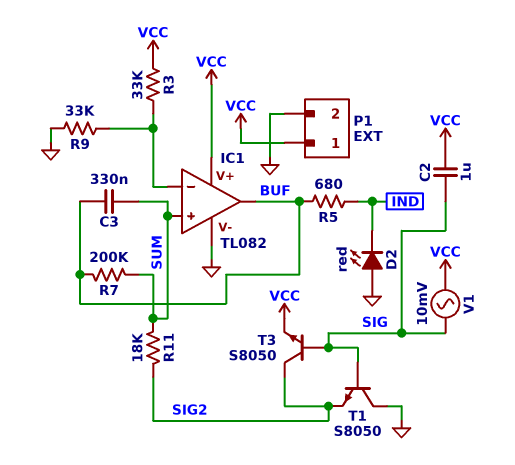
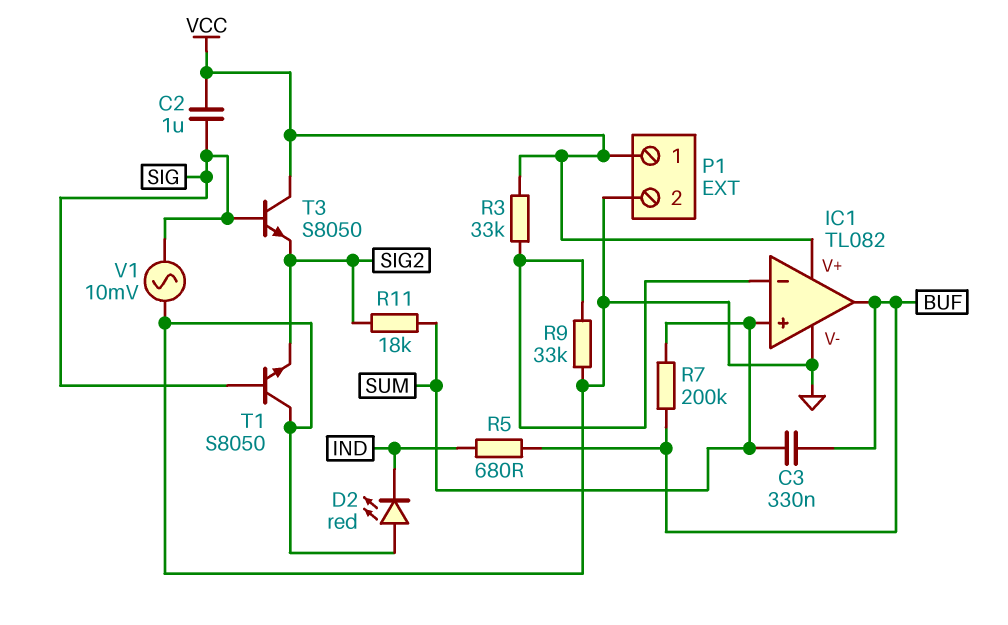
T3: NPN S8050 (B SIG, C SIG2, E VCC) -> NPN S8050 (B SIG, C VCC, E SIG2)
V1: AC 10mV (SIG, VCC) -> AC 10mV (GND, SIG)

